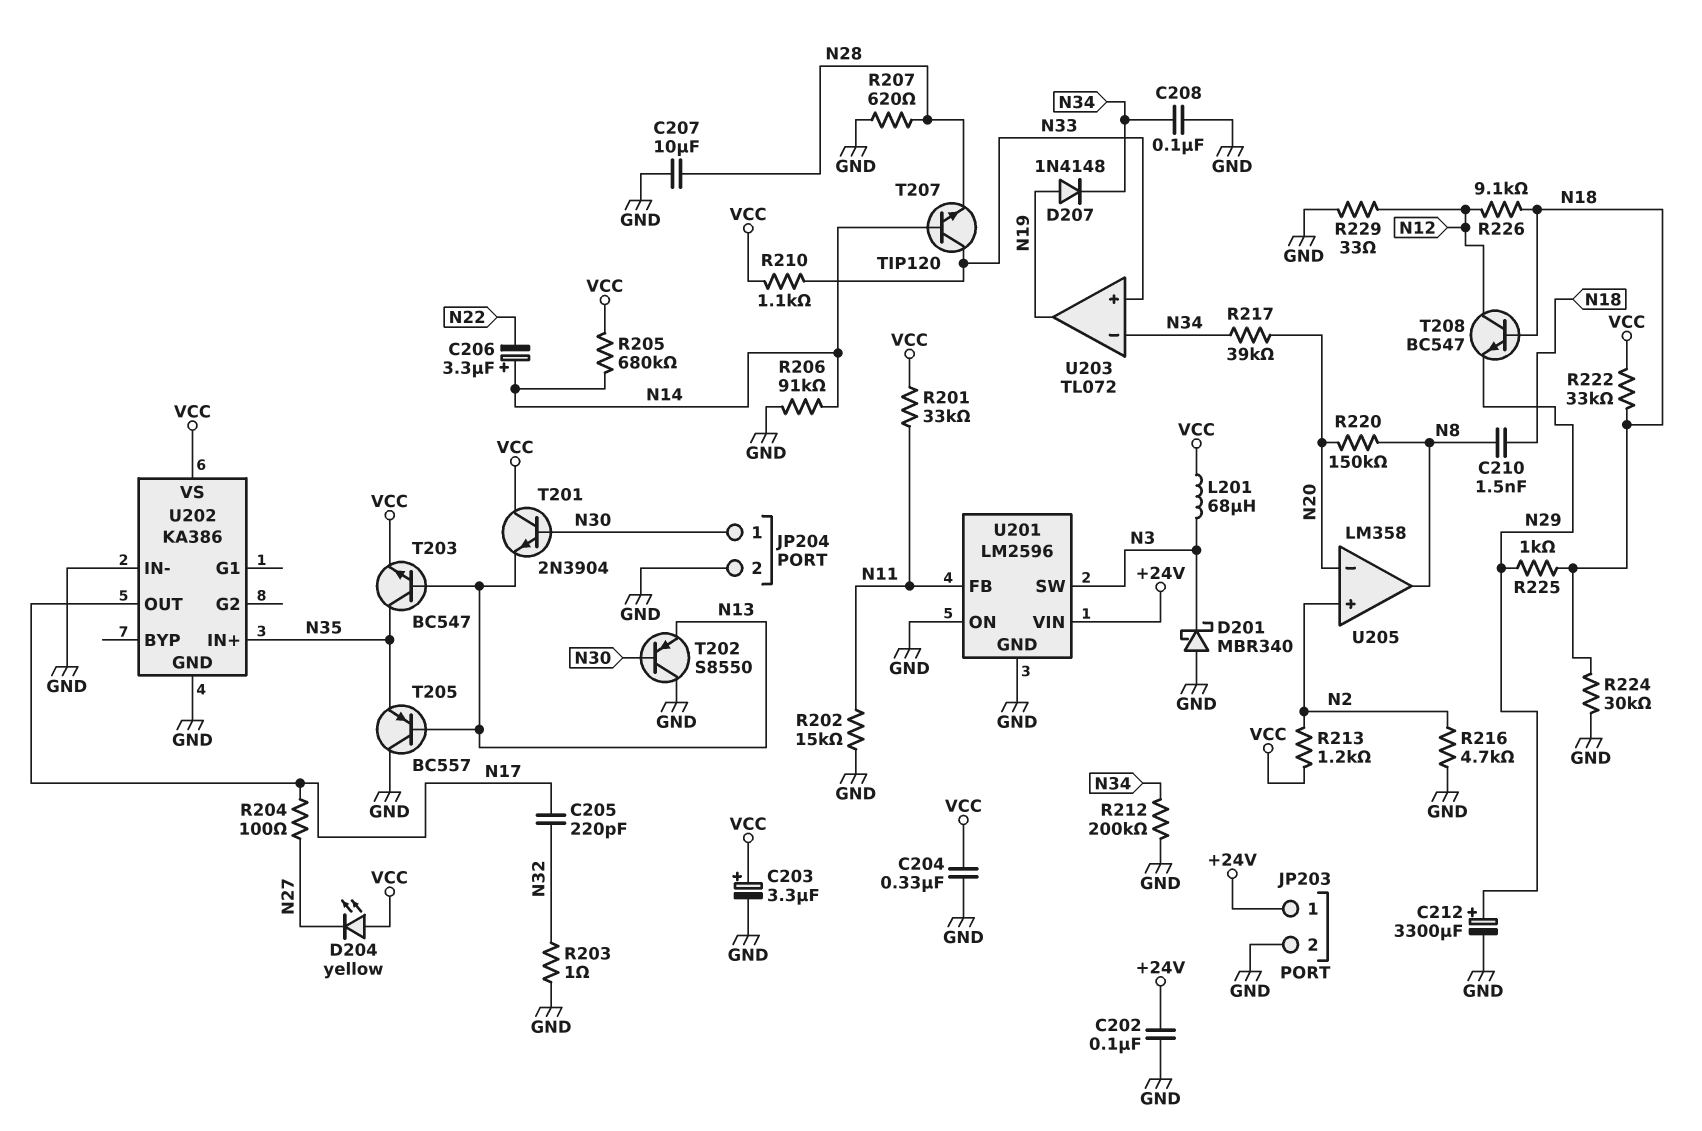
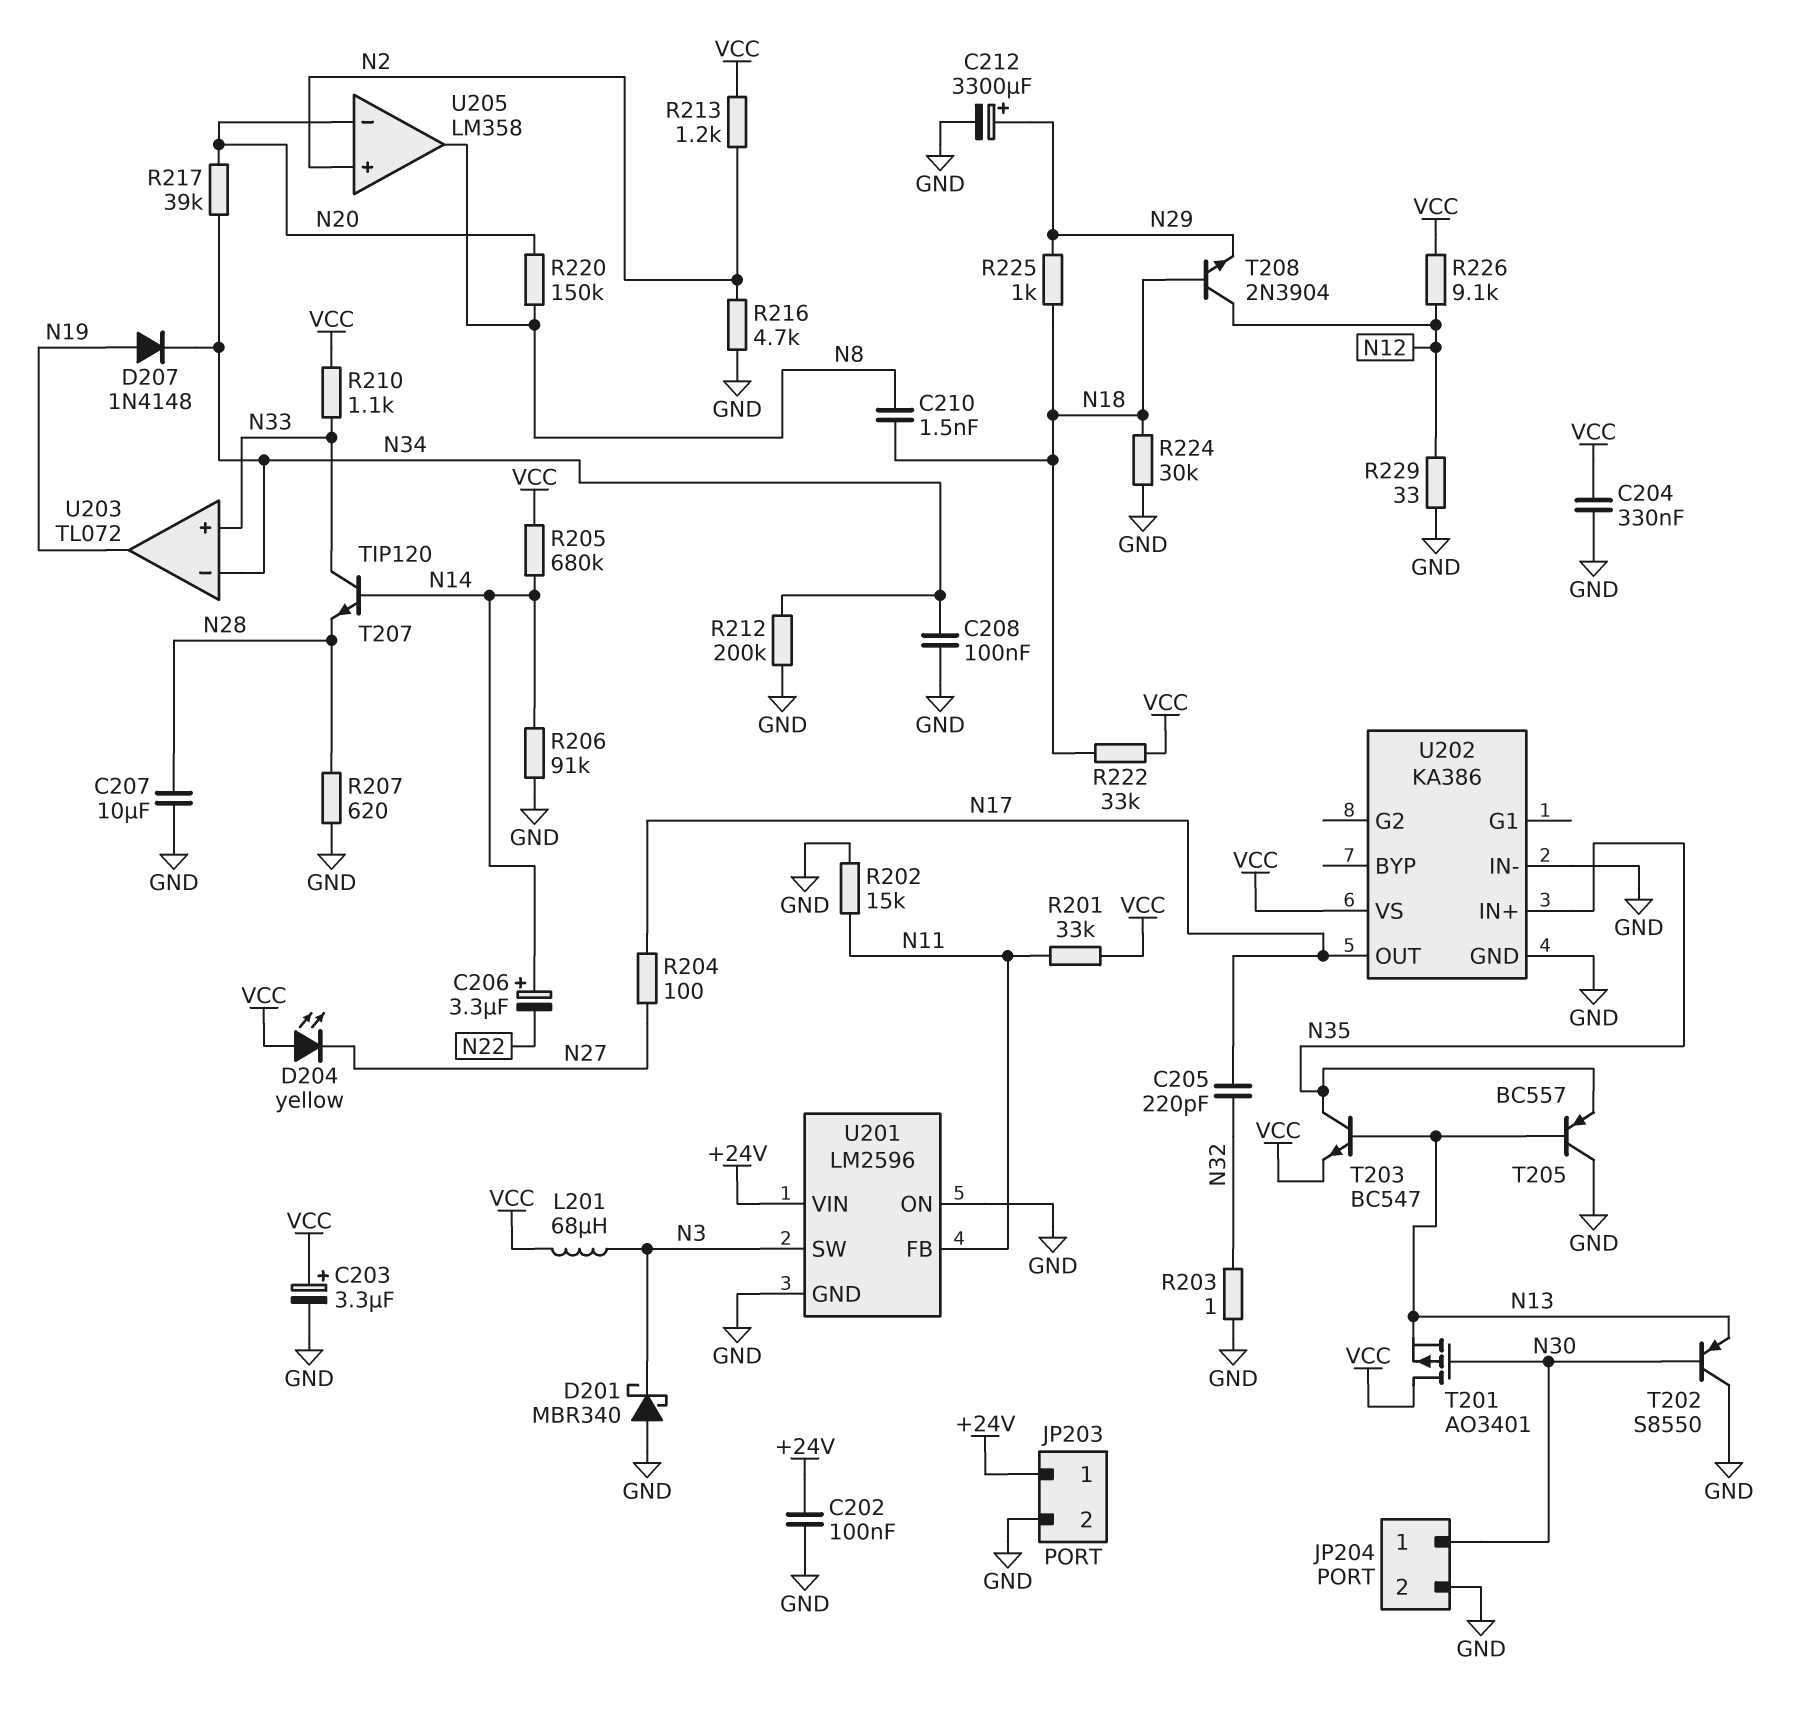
R226: 9.1k (N12, N18) -> 9.1k (N12, VCC)
T201: NPN 2N3904 (B N30, C VCC, E N13) -> PMOS AO3401 (G N30, D VCC, S N13)
T208: NPN BC547 (B N18, C N12, E N29) -> NPN 2N3904 (B N18, C N12, E N29)

